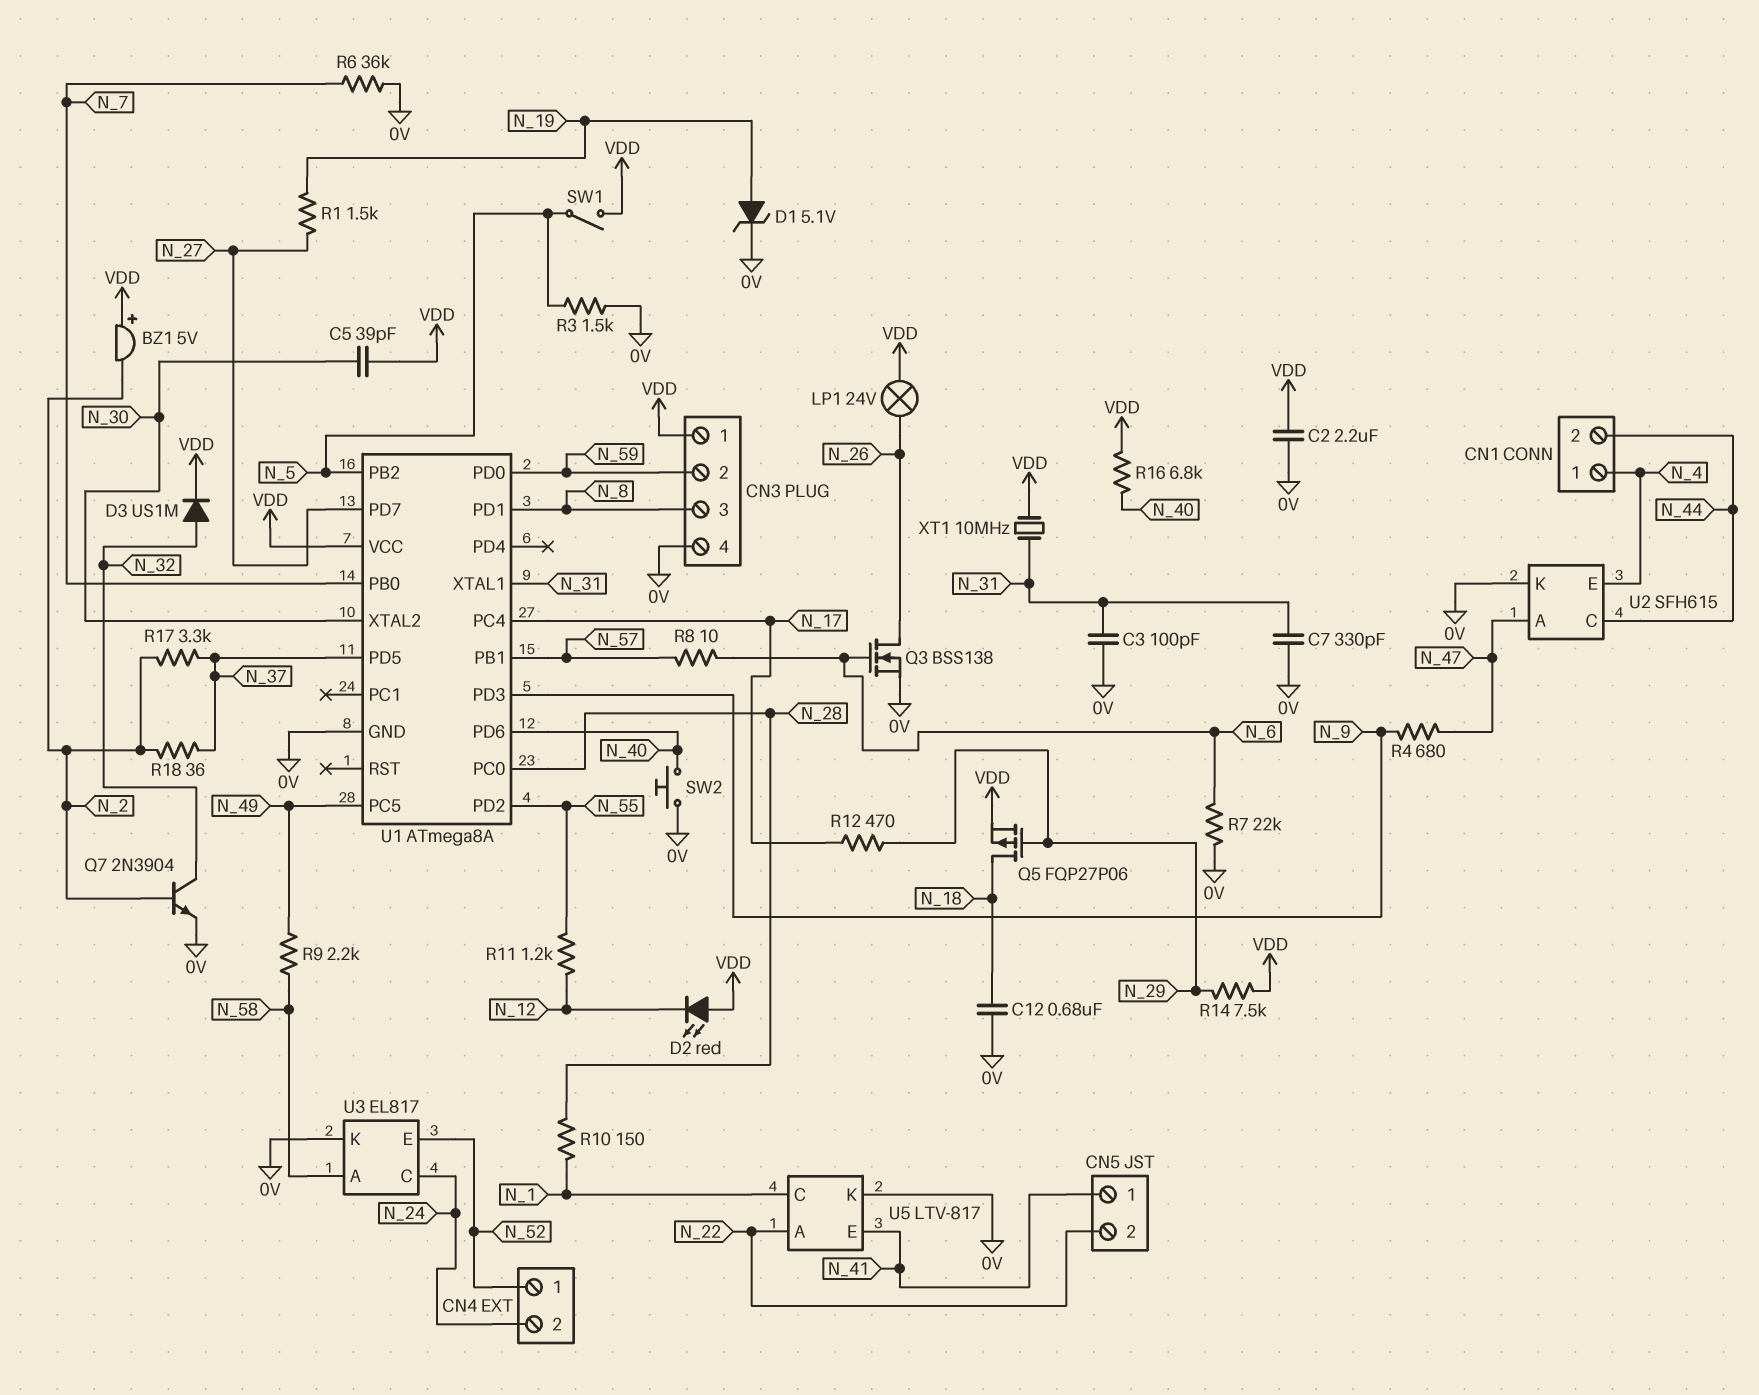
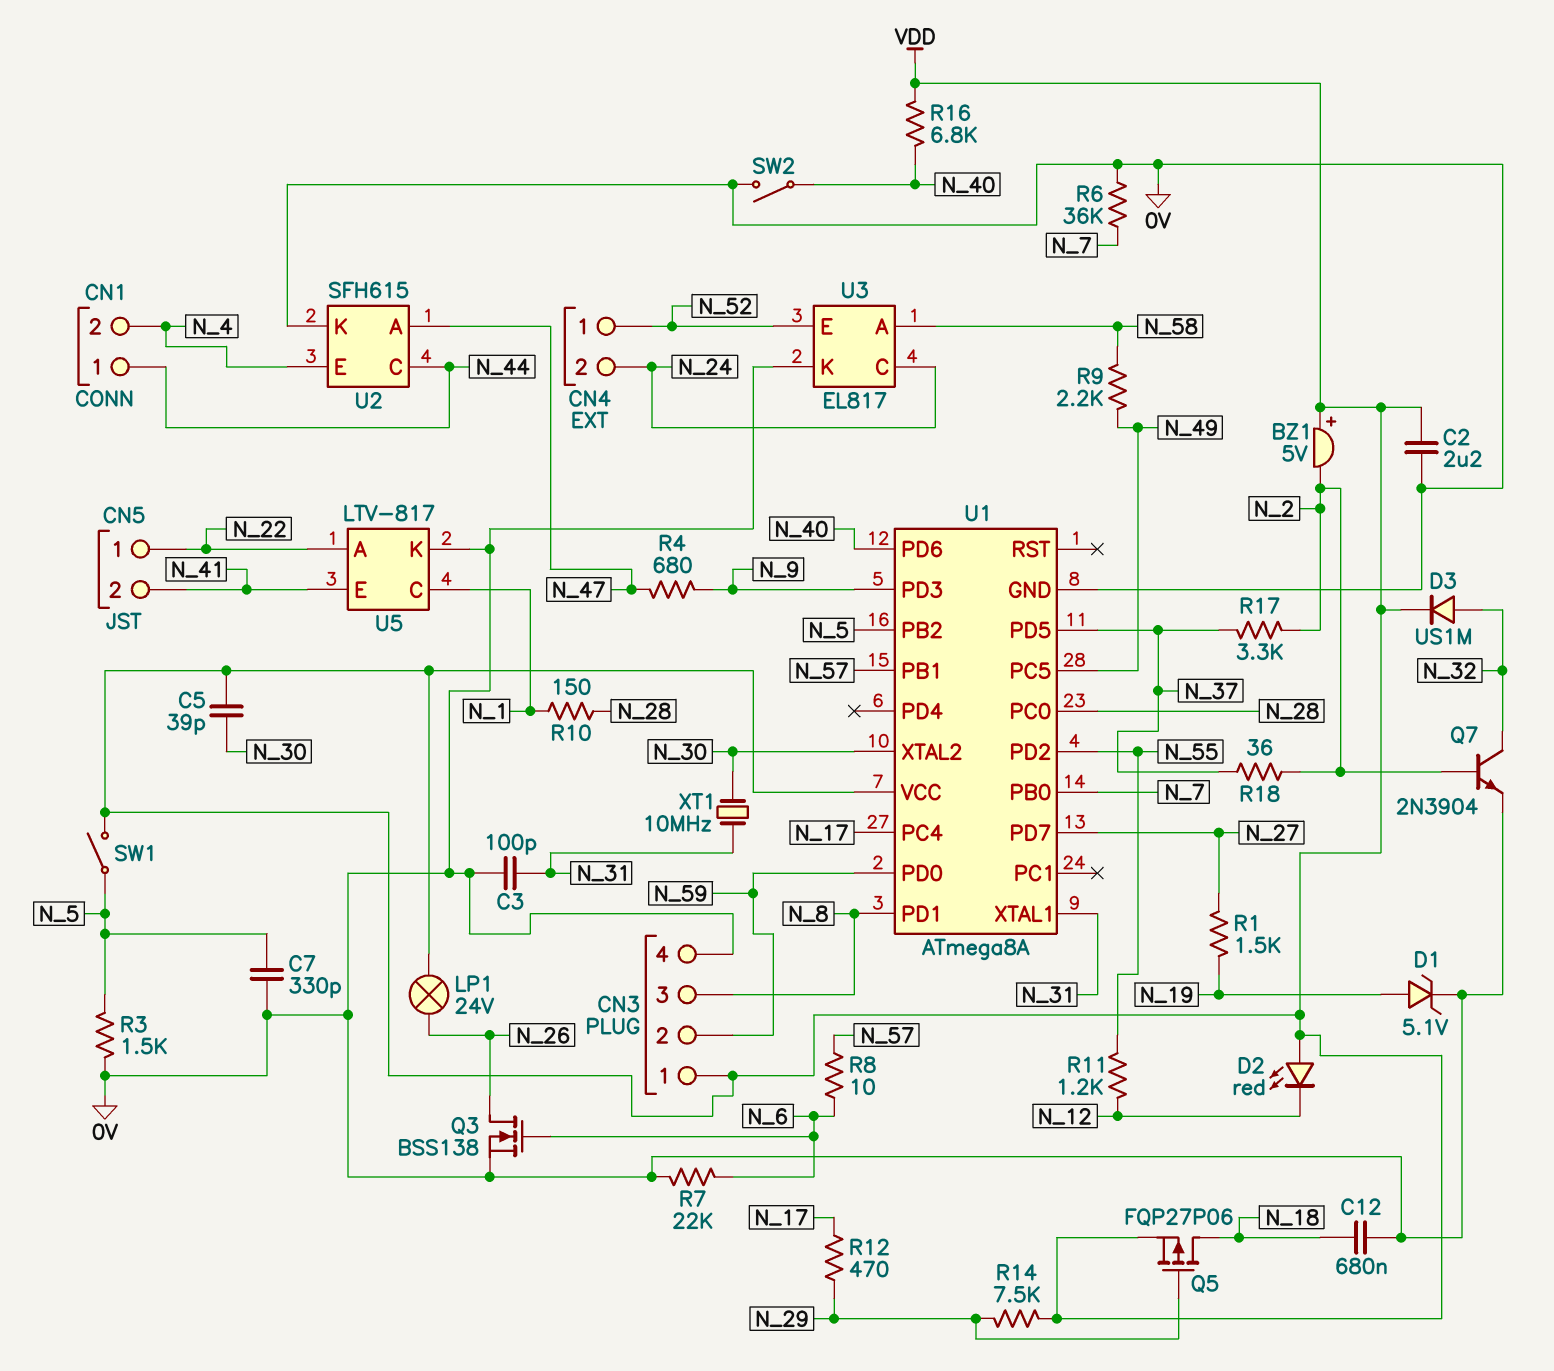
C7: 330pF (0V, N_31) -> 330pF (0V, N_5)
CN1 pin 1: N_4 -> N_44
CN1 pin 2: N_44 -> N_4
CN5 pin 1: N_41 -> N_22
CN5 pin 2: N_22 -> N_41
SW2: button (0V, N_40) -> switch (0V, N_40)
XT1: 10MHz (N_31, VDD) -> 10MHz (N_30, N_31)

